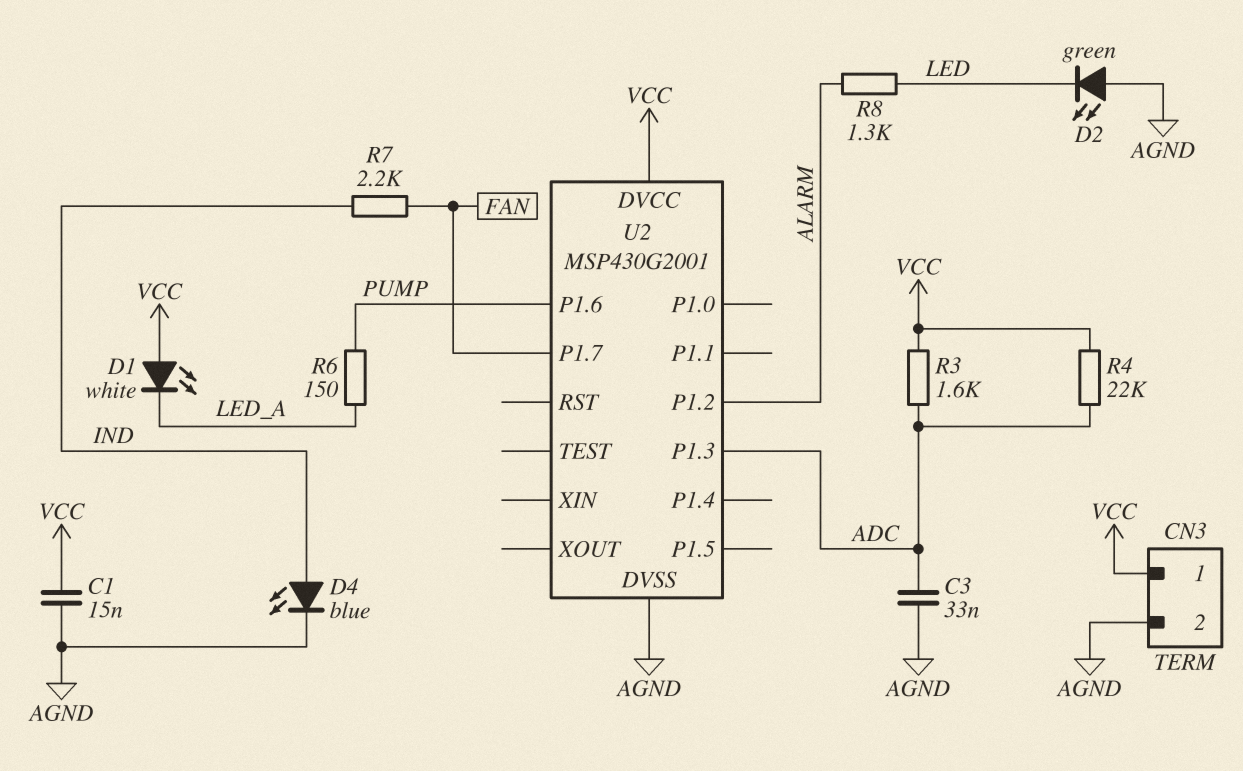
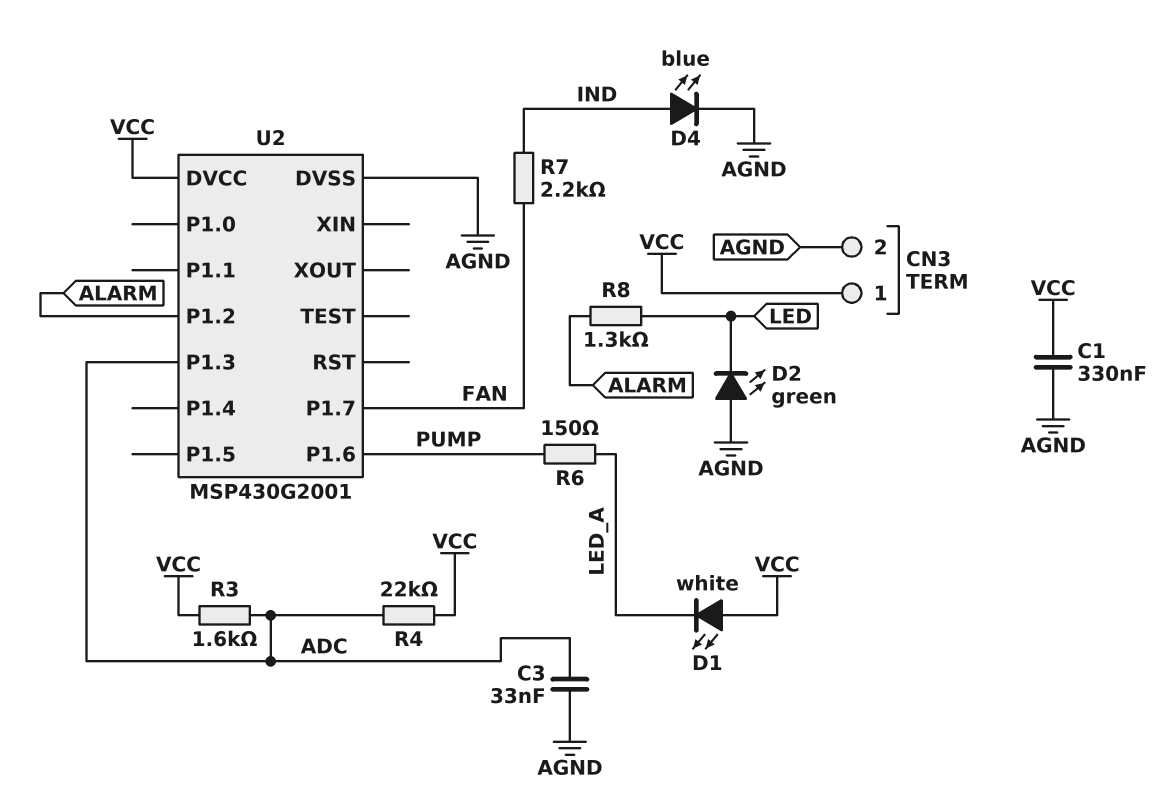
C1: 15nF (AGND, VCC) -> 330nF (AGND, VCC)

